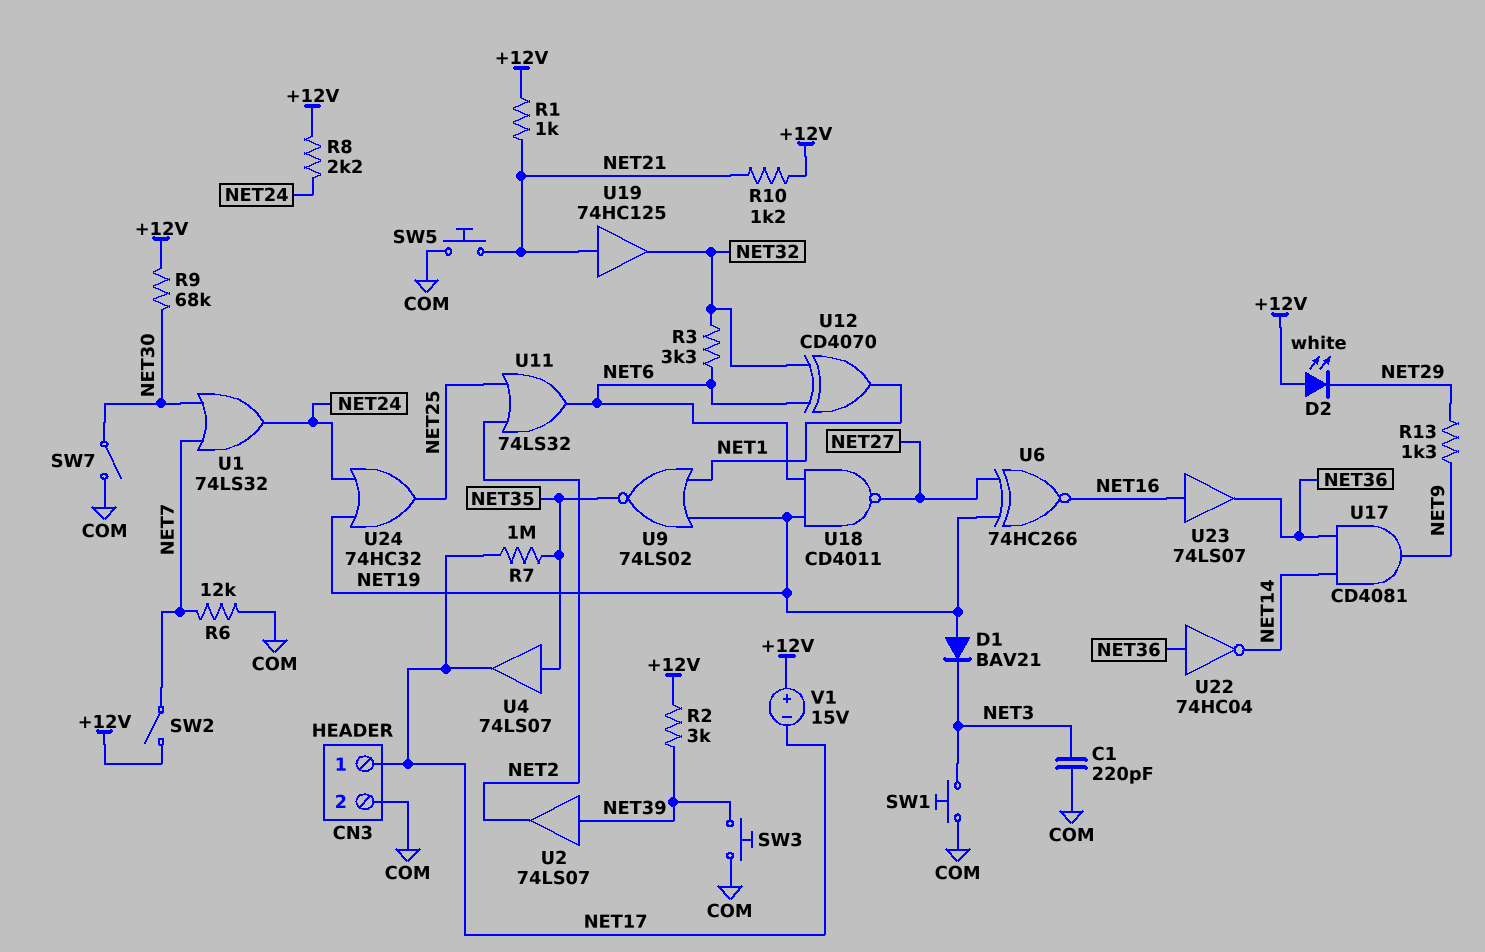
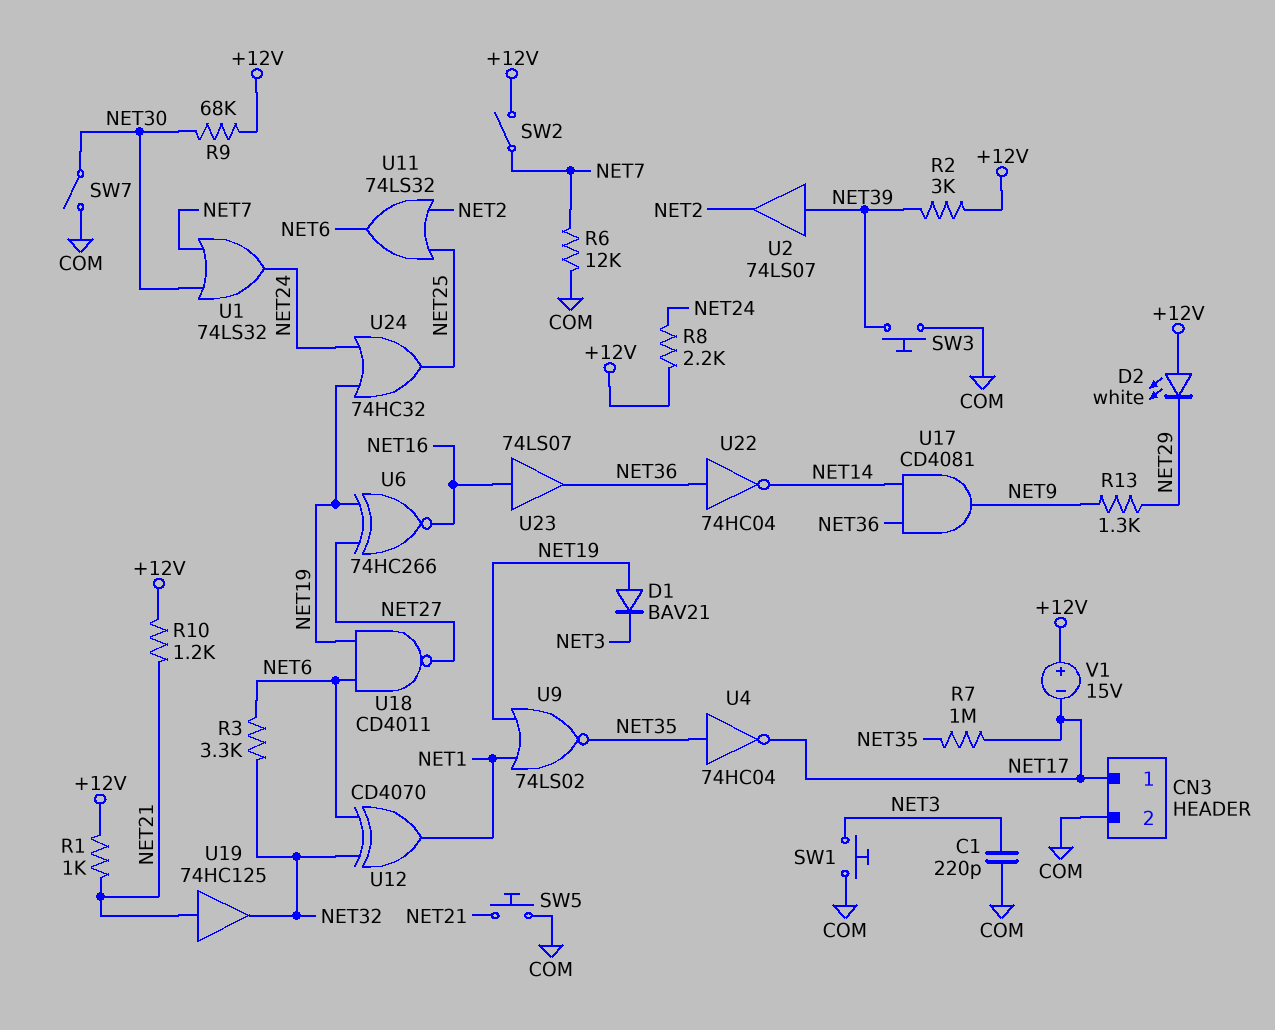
U4: buffer 74LS07 (in NET35, out NET17) -> NOT 74HC04 (in NET35, out NET17)

